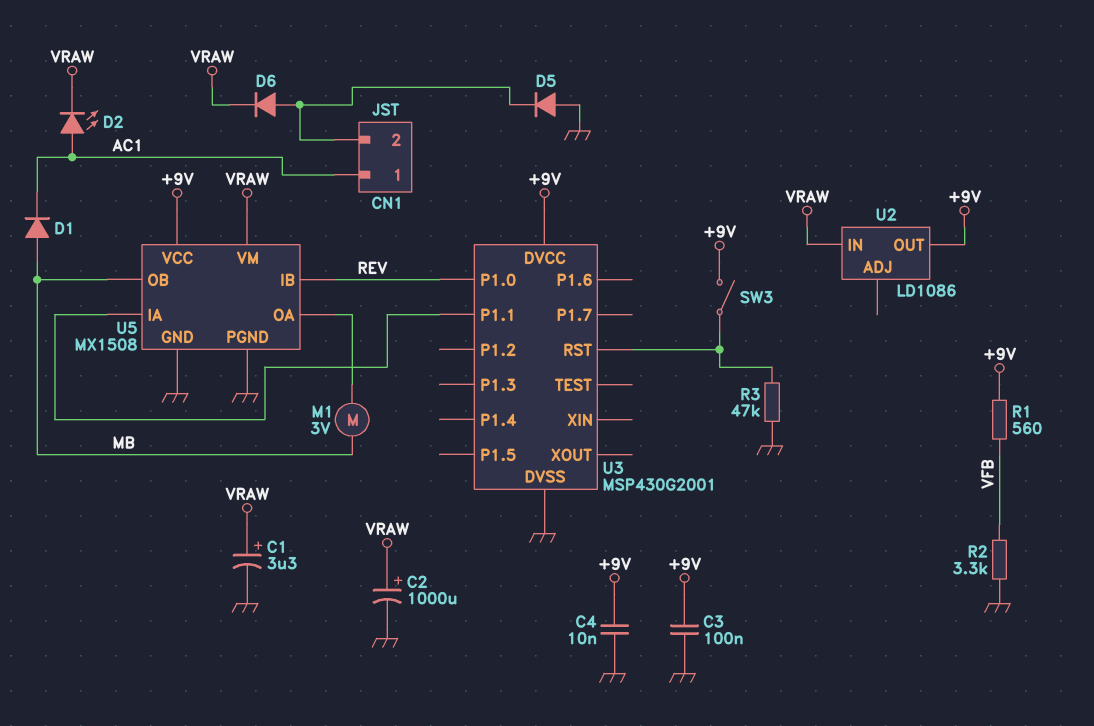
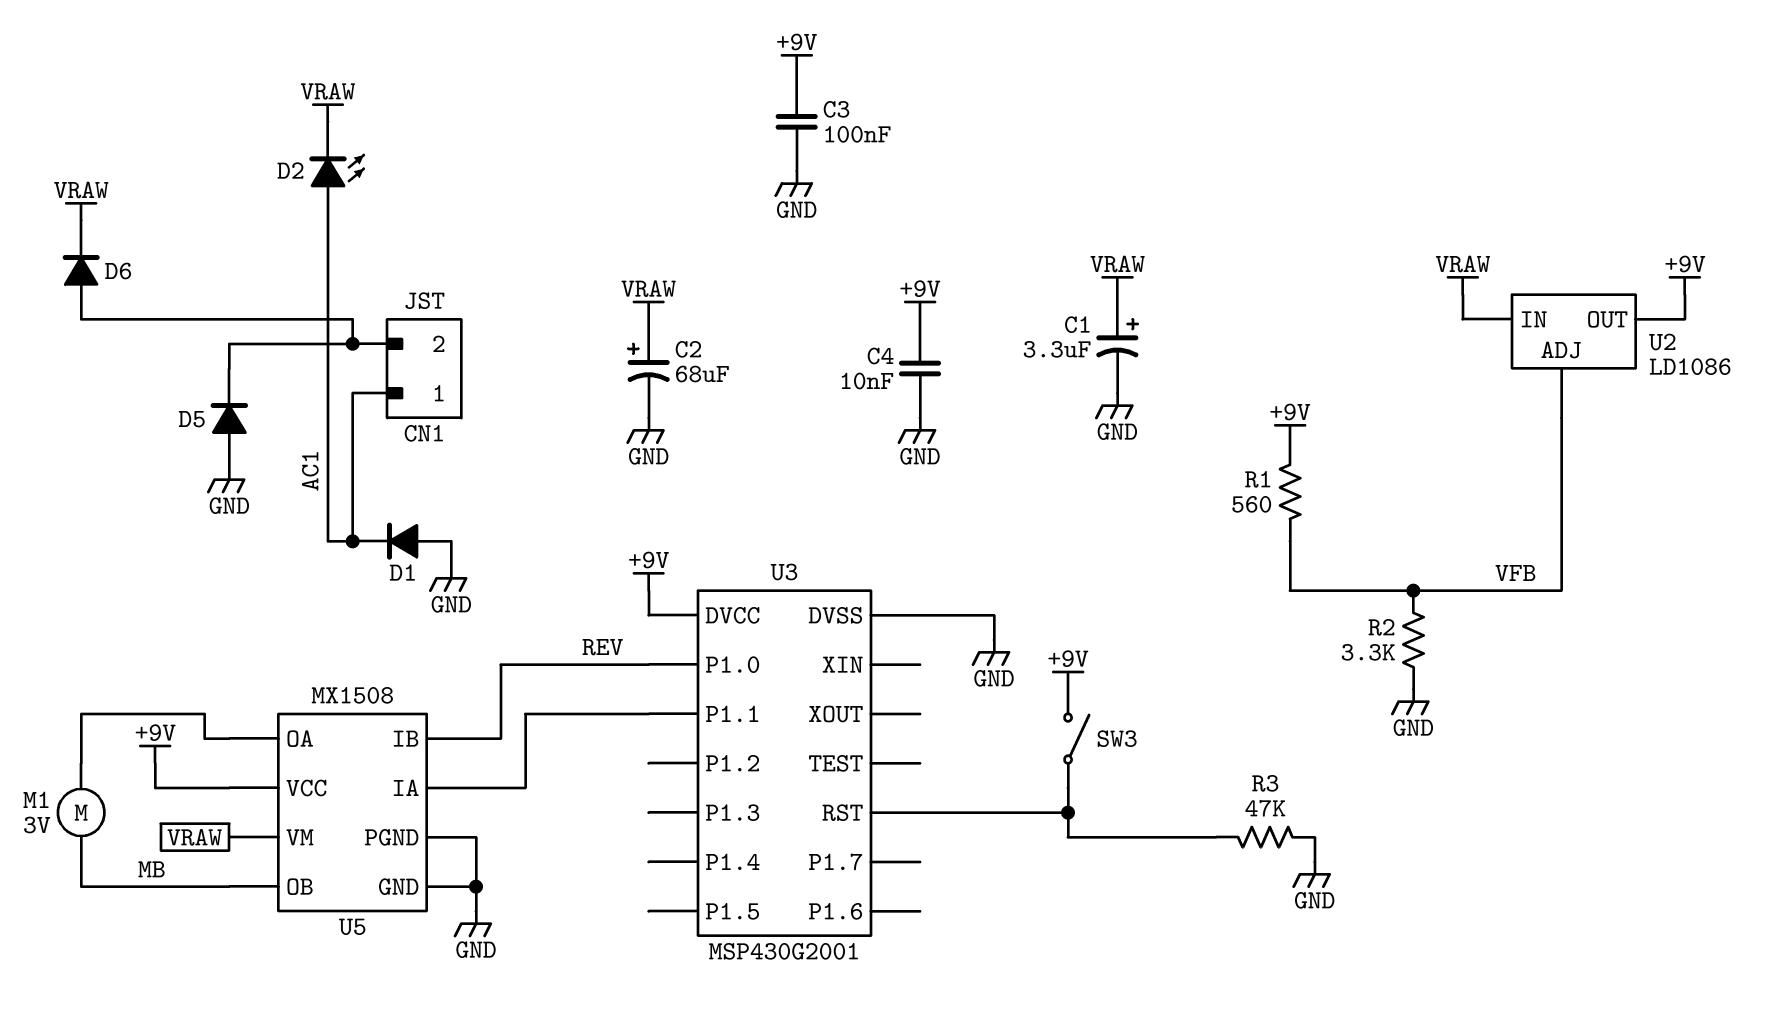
C2: 1000uF (plus VRAW, minus GND) -> 68uF (plus VRAW, minus GND)
D1: diode (A MB, K AC1) -> diode (A GND, K AC1)
U2 pin ADJ: none -> VFB

